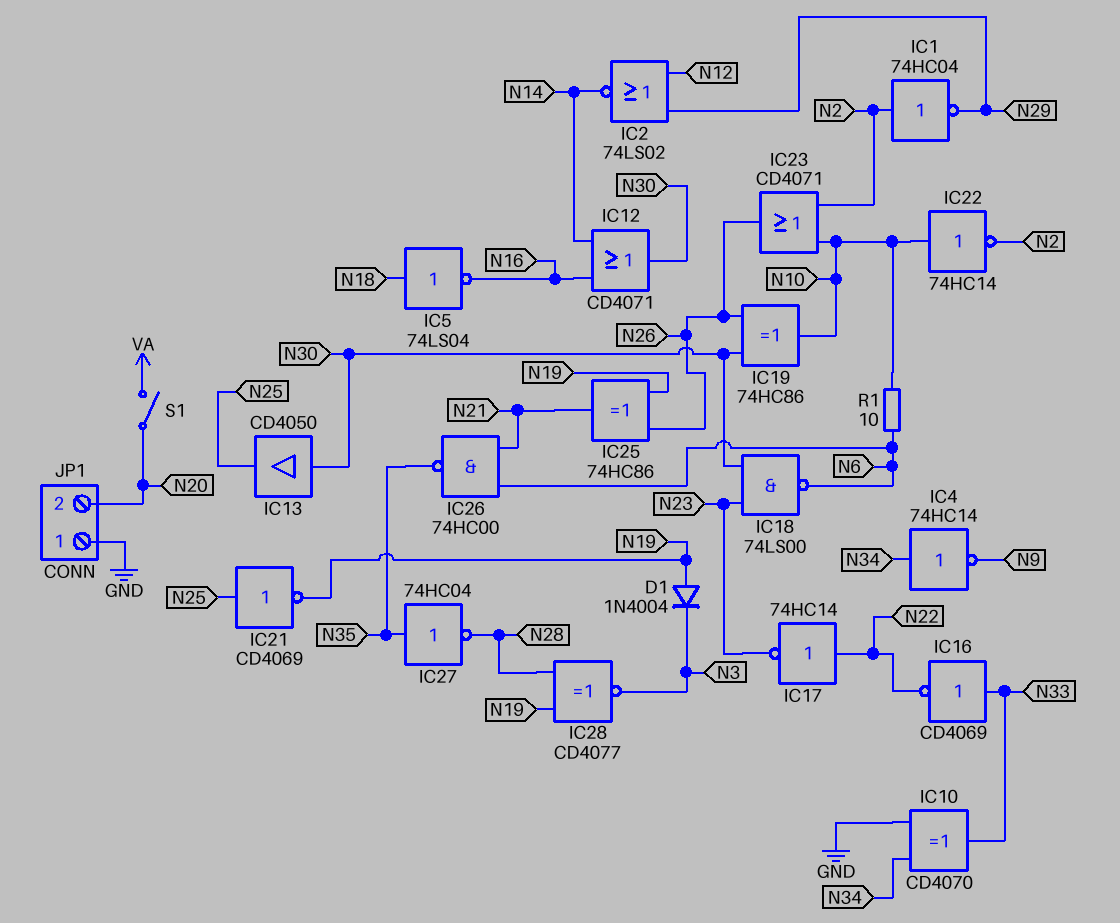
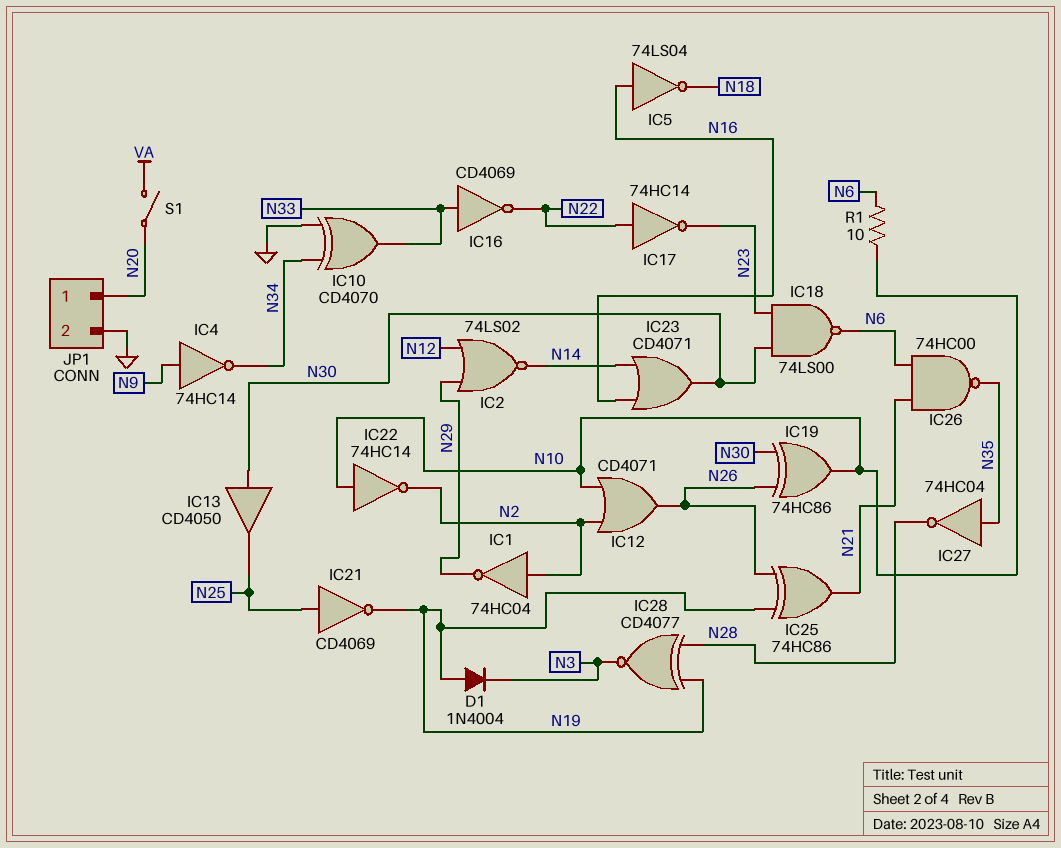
IC4: NOT 74HC14 (in N34, out N9) -> NOT 74HC14 (in N9, out N34)
IC5: NOT 74LS04 (in N18, out N16) -> NOT 74LS04 (in N16, out N18)
IC12: OR CD4071 (in N14, in N16, out N30) -> OR CD4071 (in N2, in N10, out N26)
IC23: OR CD4071 (in N2, in N10, out N26) -> OR CD4071 (in N14, in N16, out N30)
JP1 pin 1: GND -> N20
JP1 pin 2: N20 -> GND

